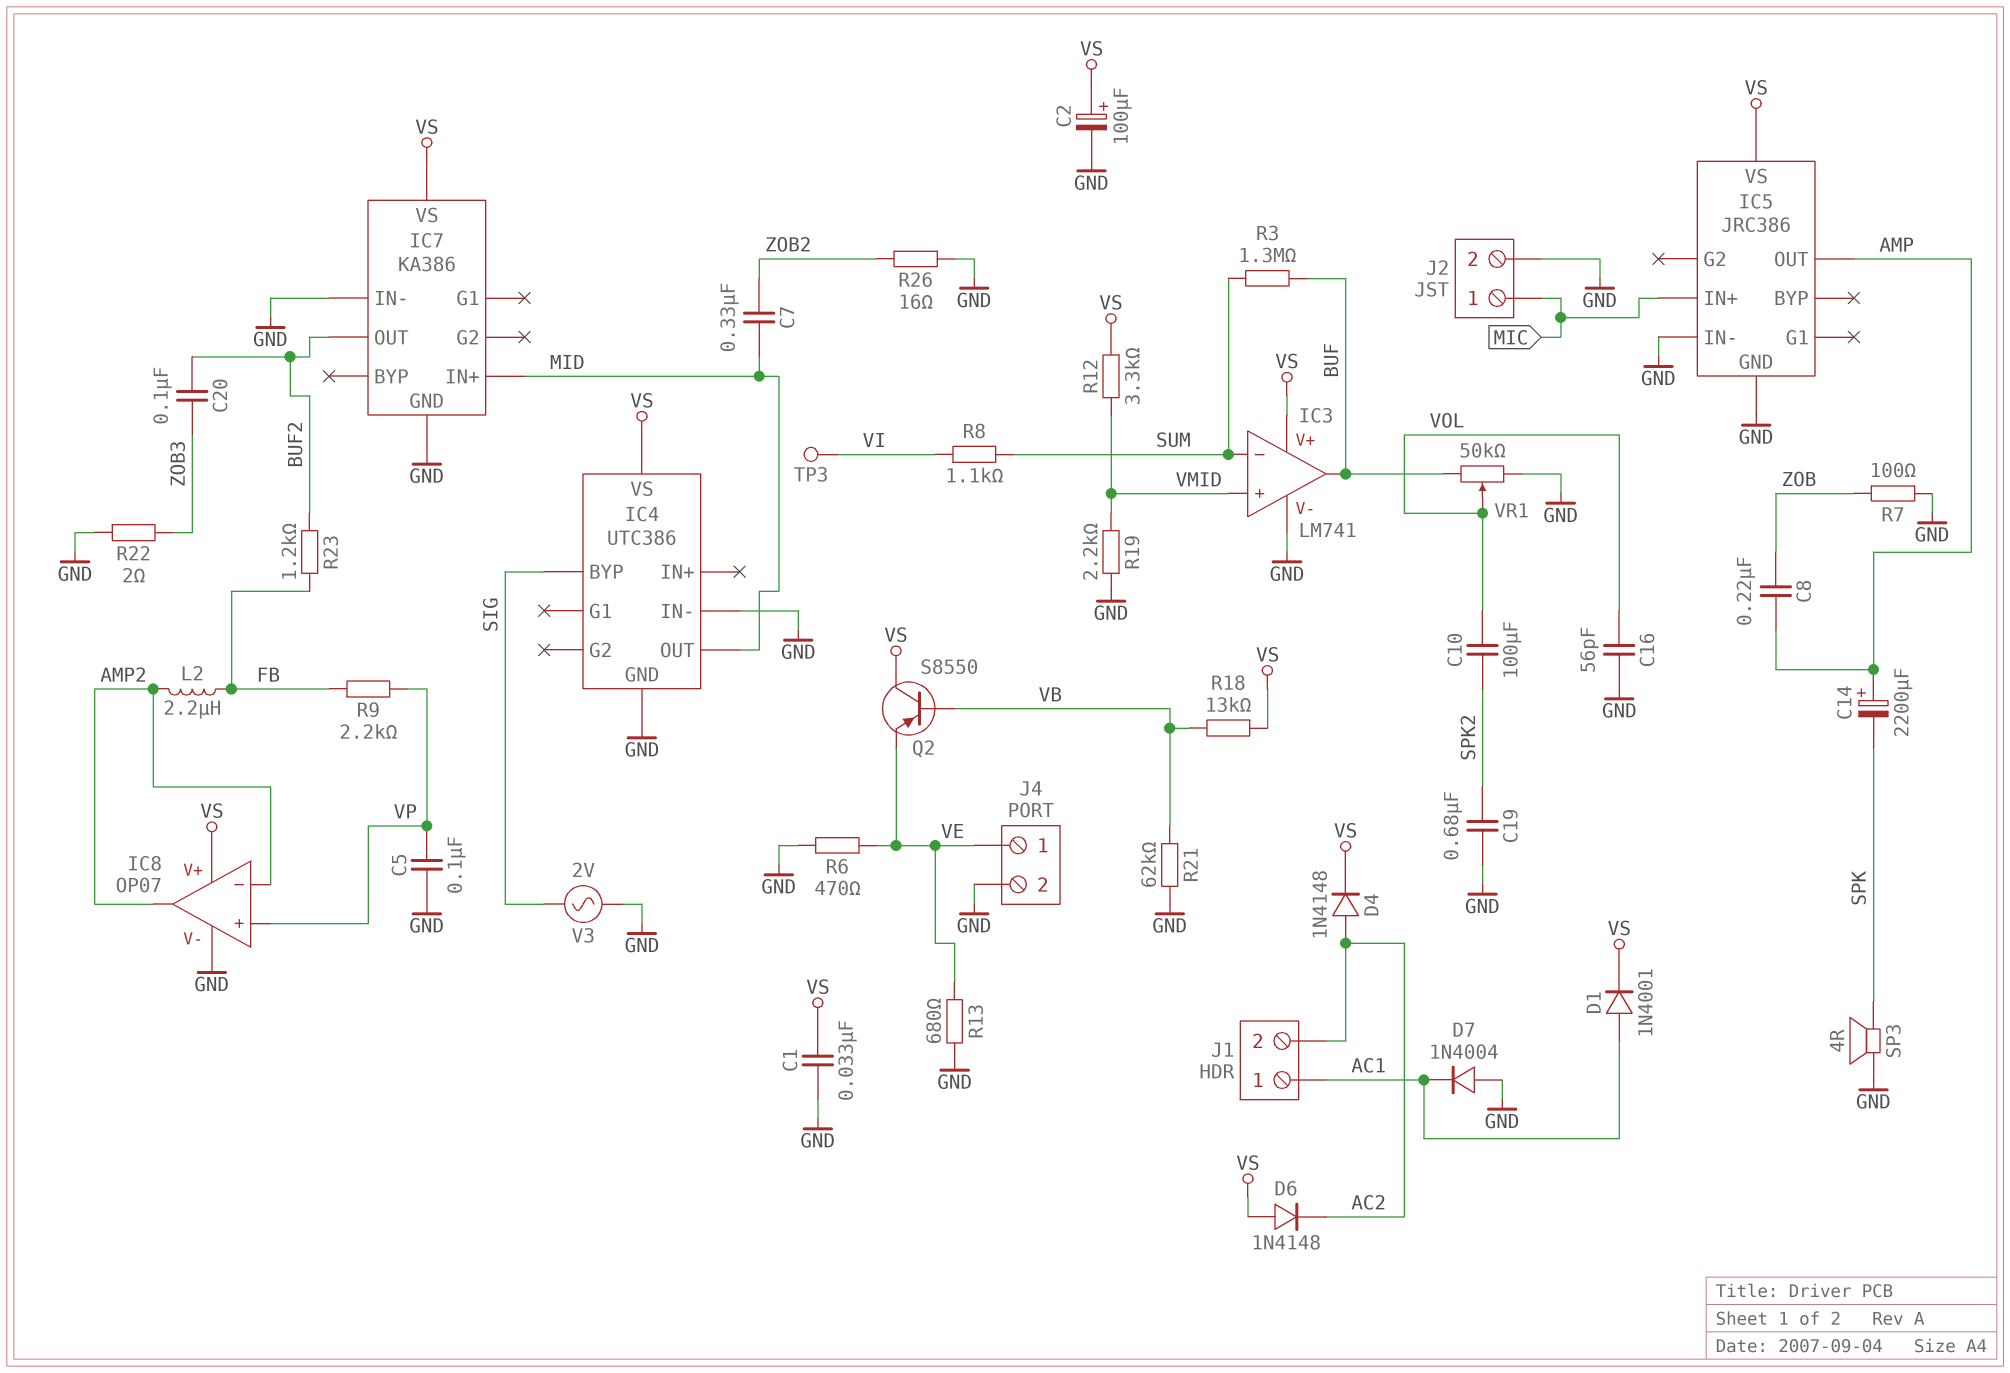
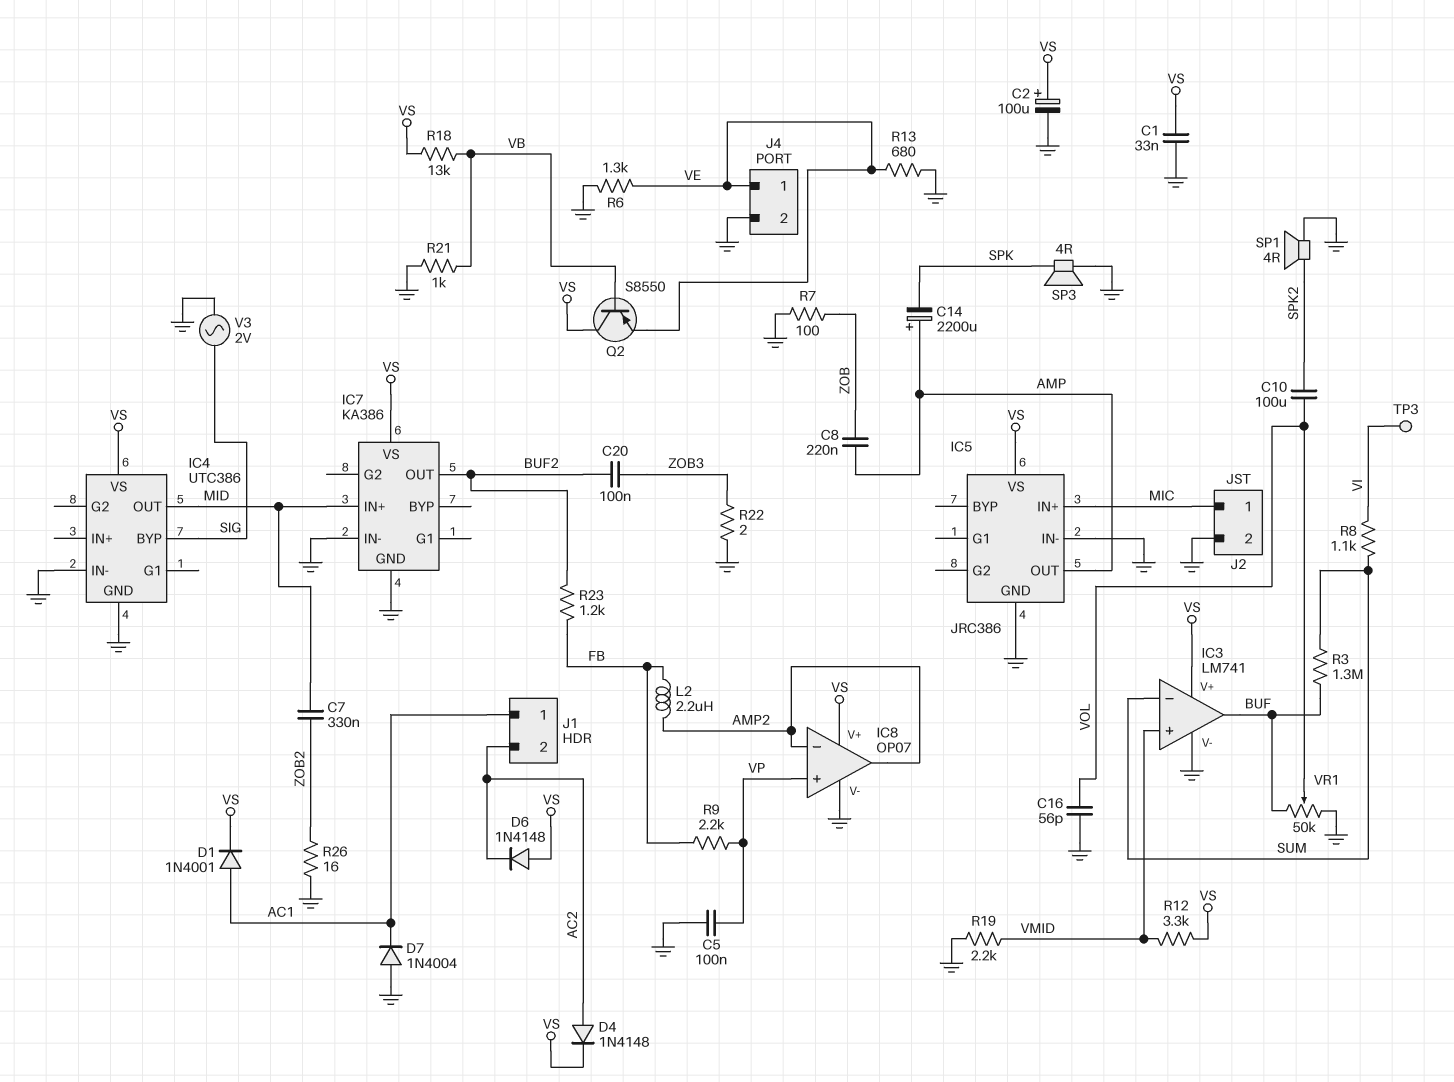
C19: 680nF (GND, SPK2) -> none
R6: 470 (GND, VE) -> 1.3k (GND, VE)
R21: 62k (GND, VB) -> 1k (GND, VB)
SP1: none -> speaker 4R (GND, SPK2)

